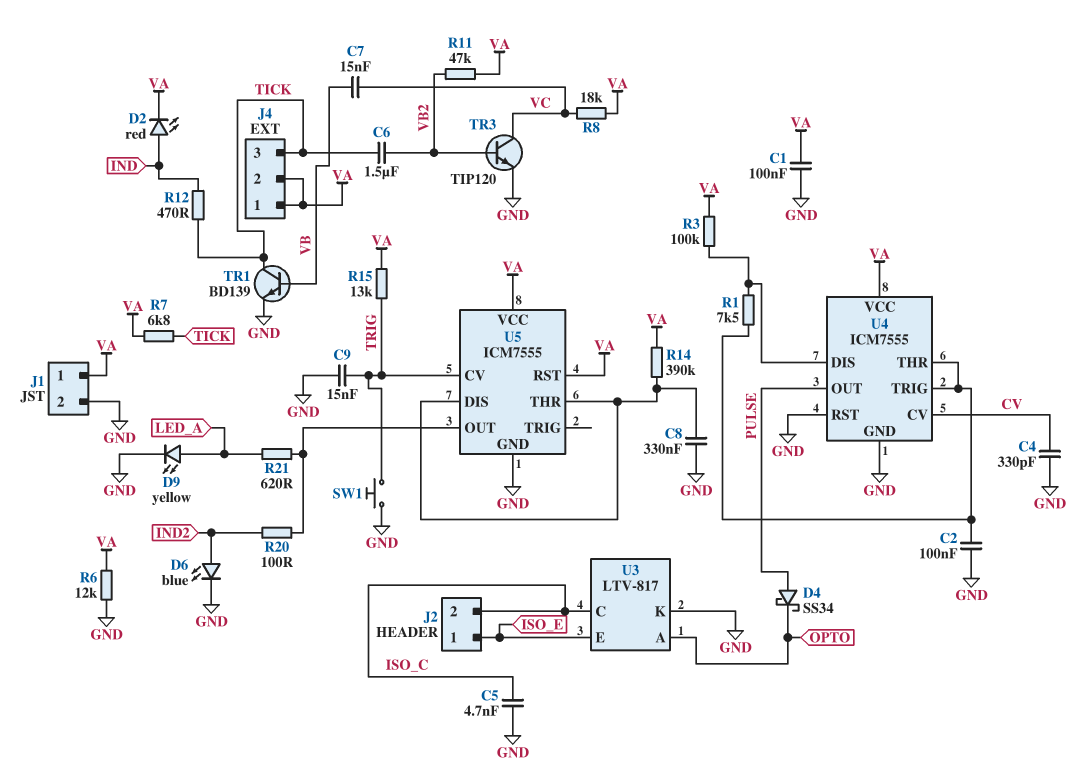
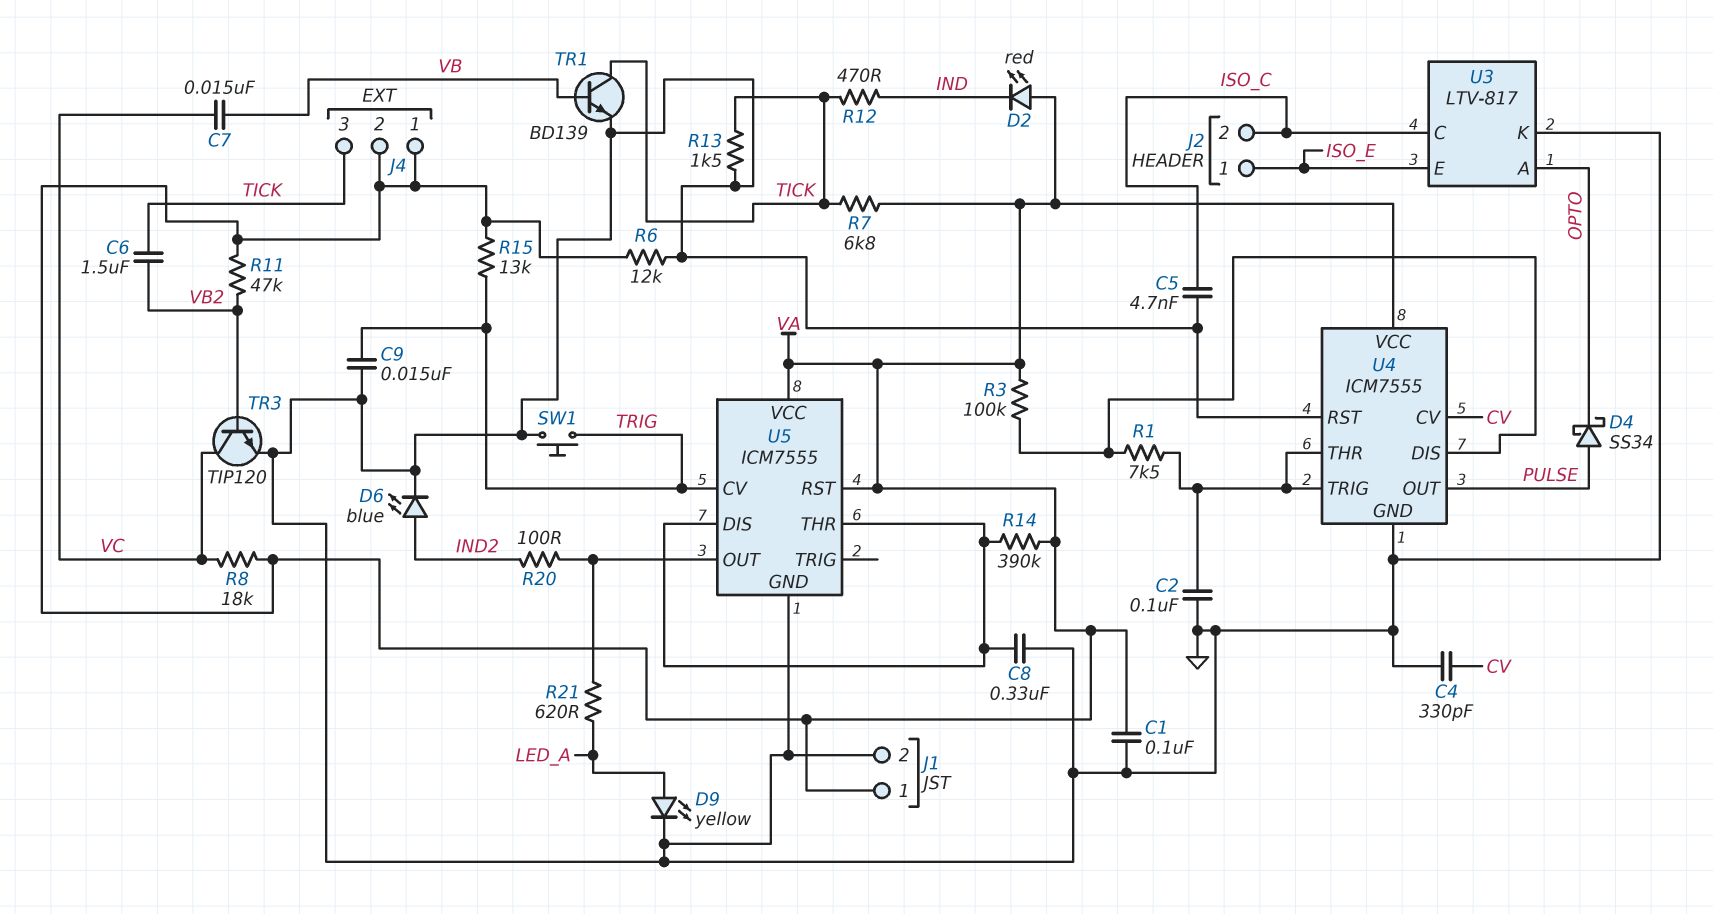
D2: LED red (A IND, K VA) -> LED red (A VA, K IND)
R13: none -> 1.5k (GND, TICK)

